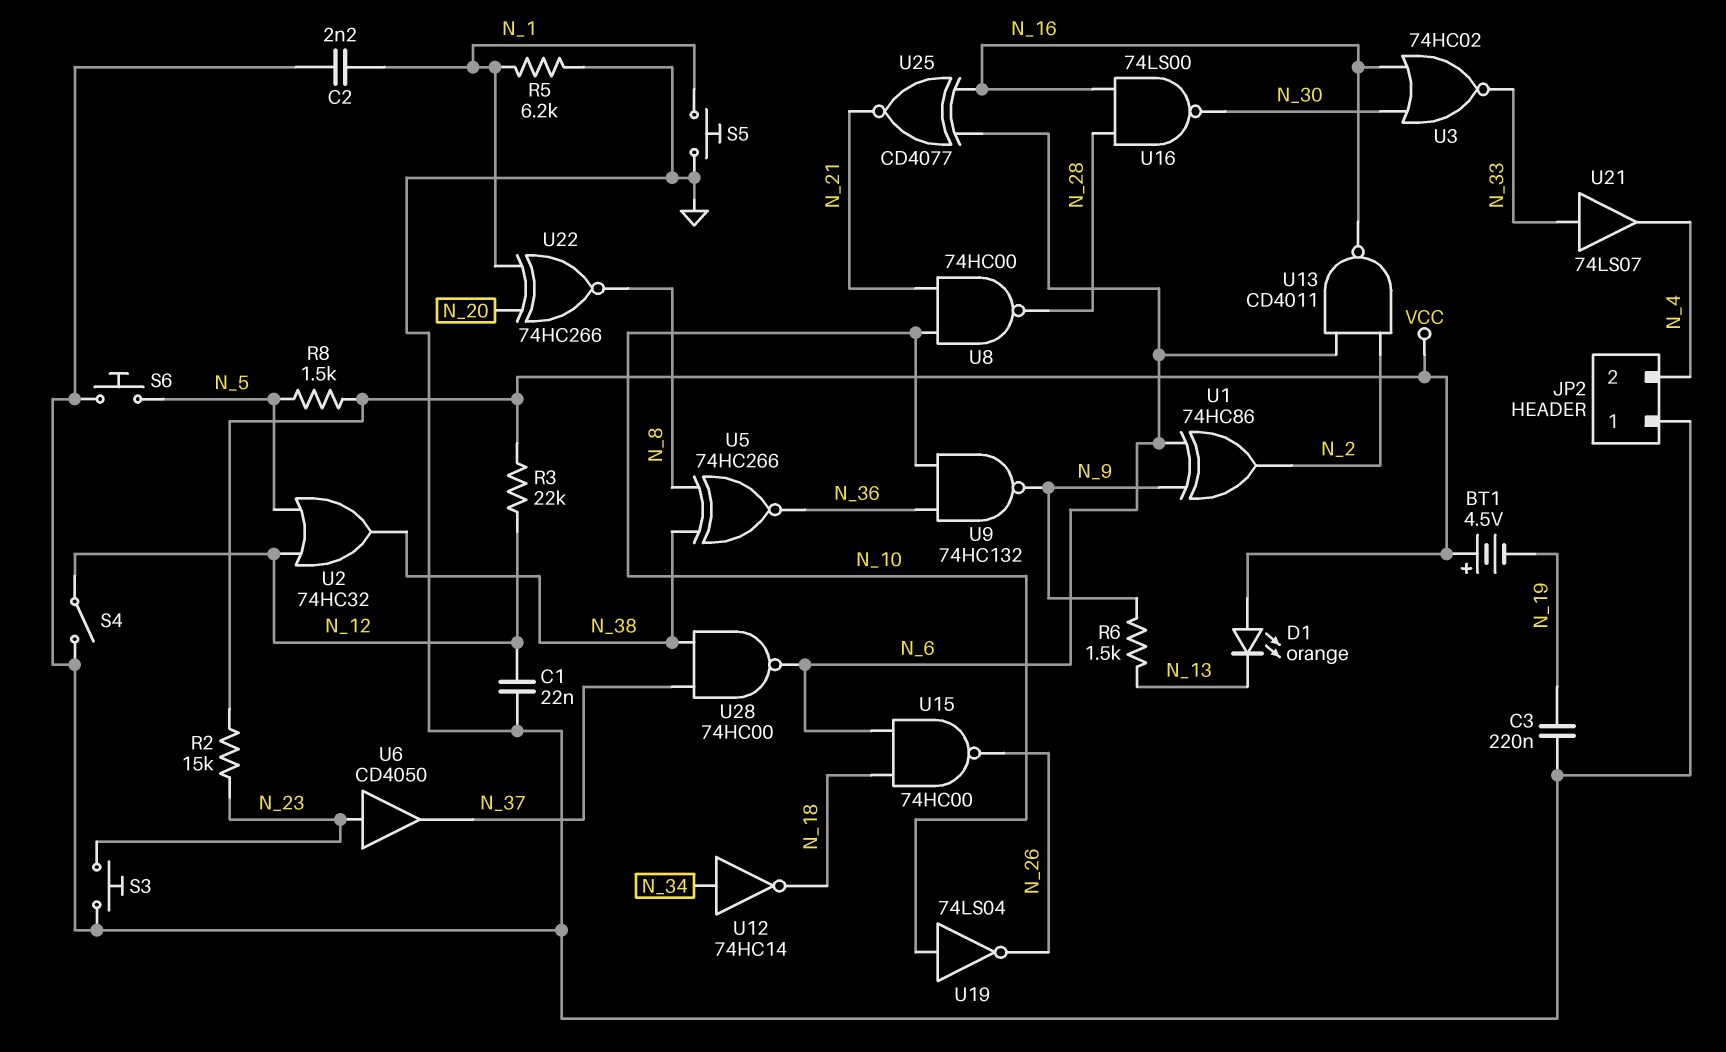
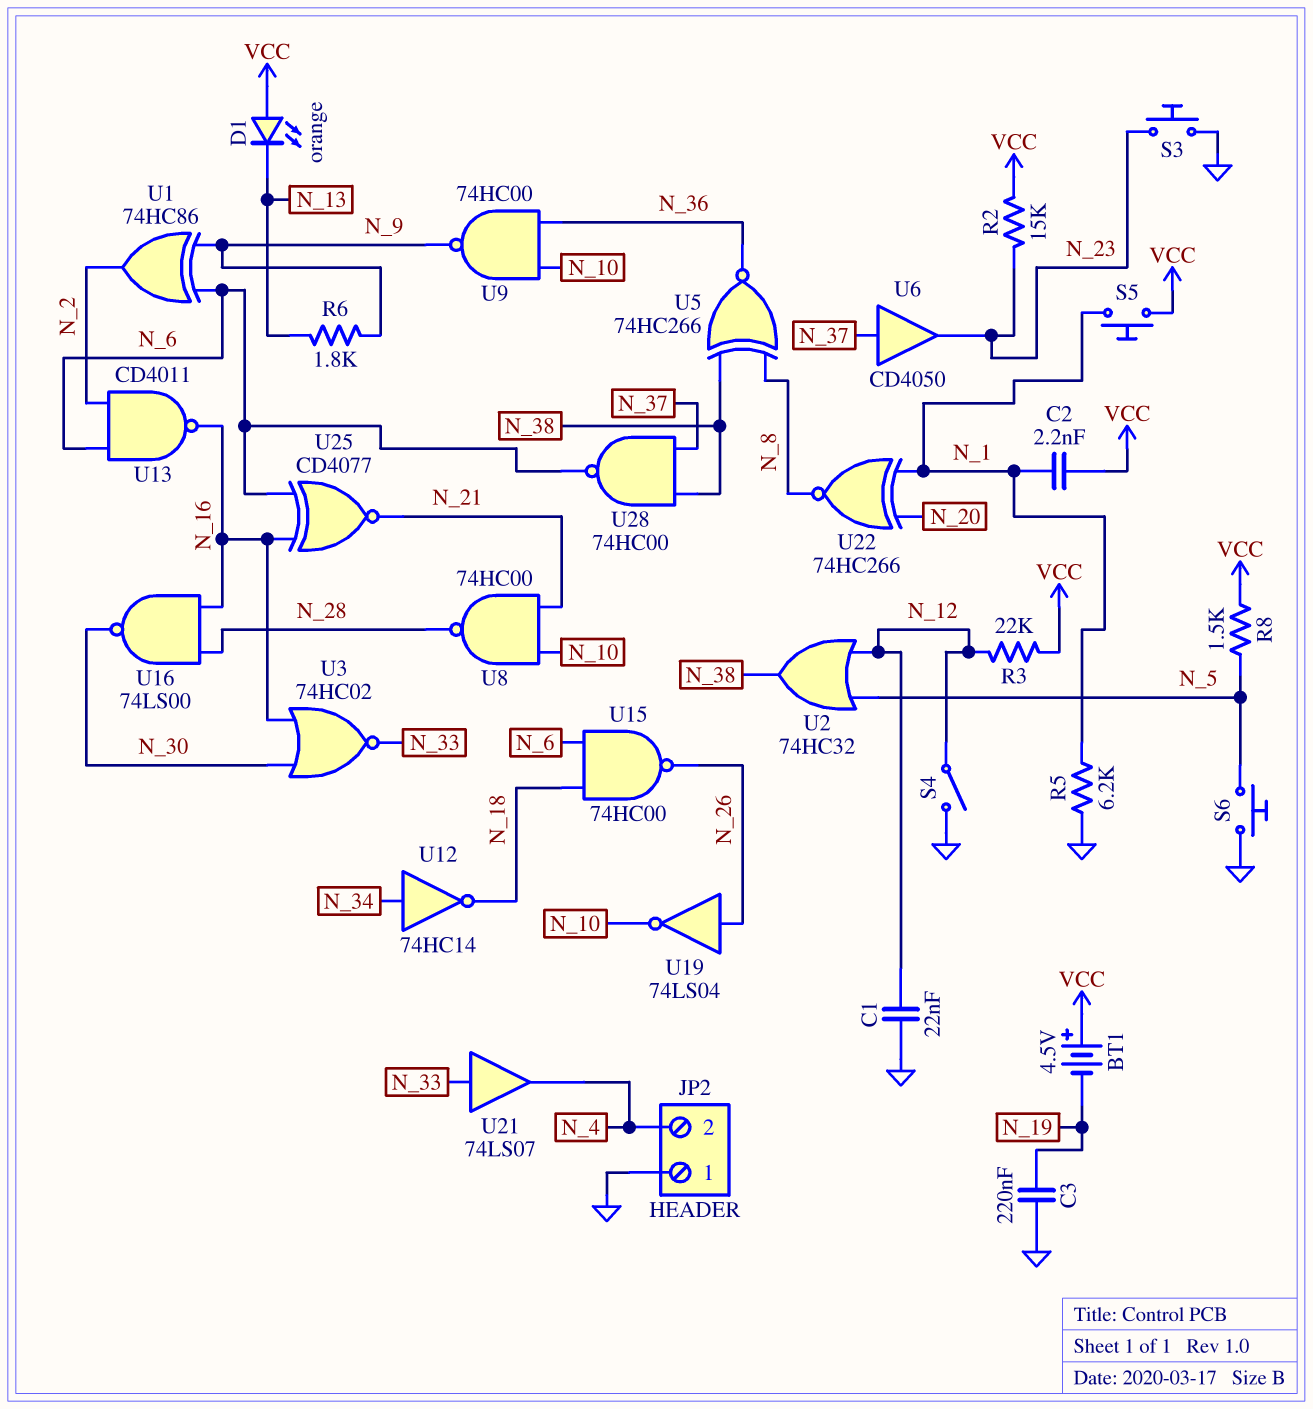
C2: 2.2nF (GND, N_1) -> 2.2nF (N_1, VCC)
R6: 1.5k (N_9, N_13) -> 1.8k (N_9, N_13)
S5: button (GND, N_1) -> button (N_1, VCC)
U6: buffer CD4050 (in N_23, out N_37) -> buffer CD4050 (in N_37, out N_23)
U9: NAND 74HC132 (in N_10, in N_36, out N_9) -> NAND 74HC00 (in N_10, in N_36, out N_9)
U19: NOT 74LS04 (in N_10, out N_26) -> NOT 74LS04 (in N_26, out N_10)

